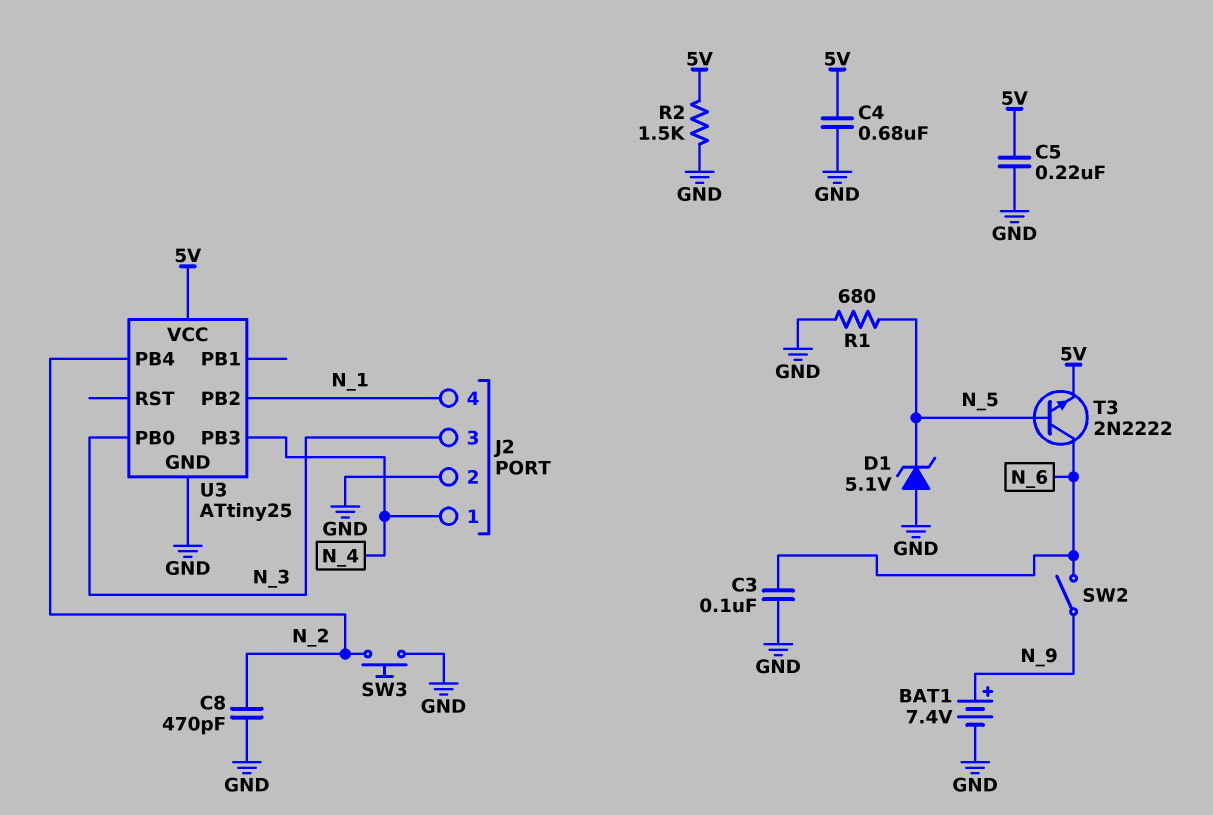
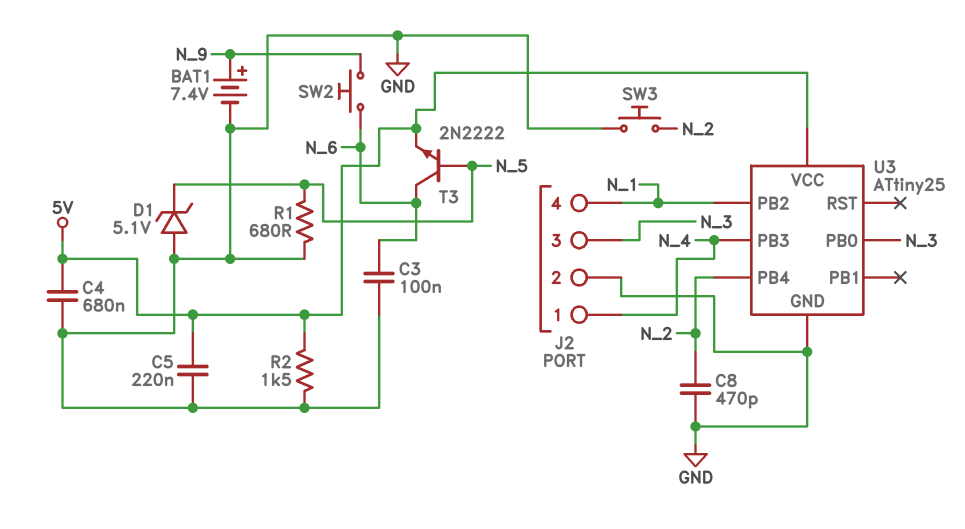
SW2: switch (N_6, N_9) -> button (N_6, N_9)

